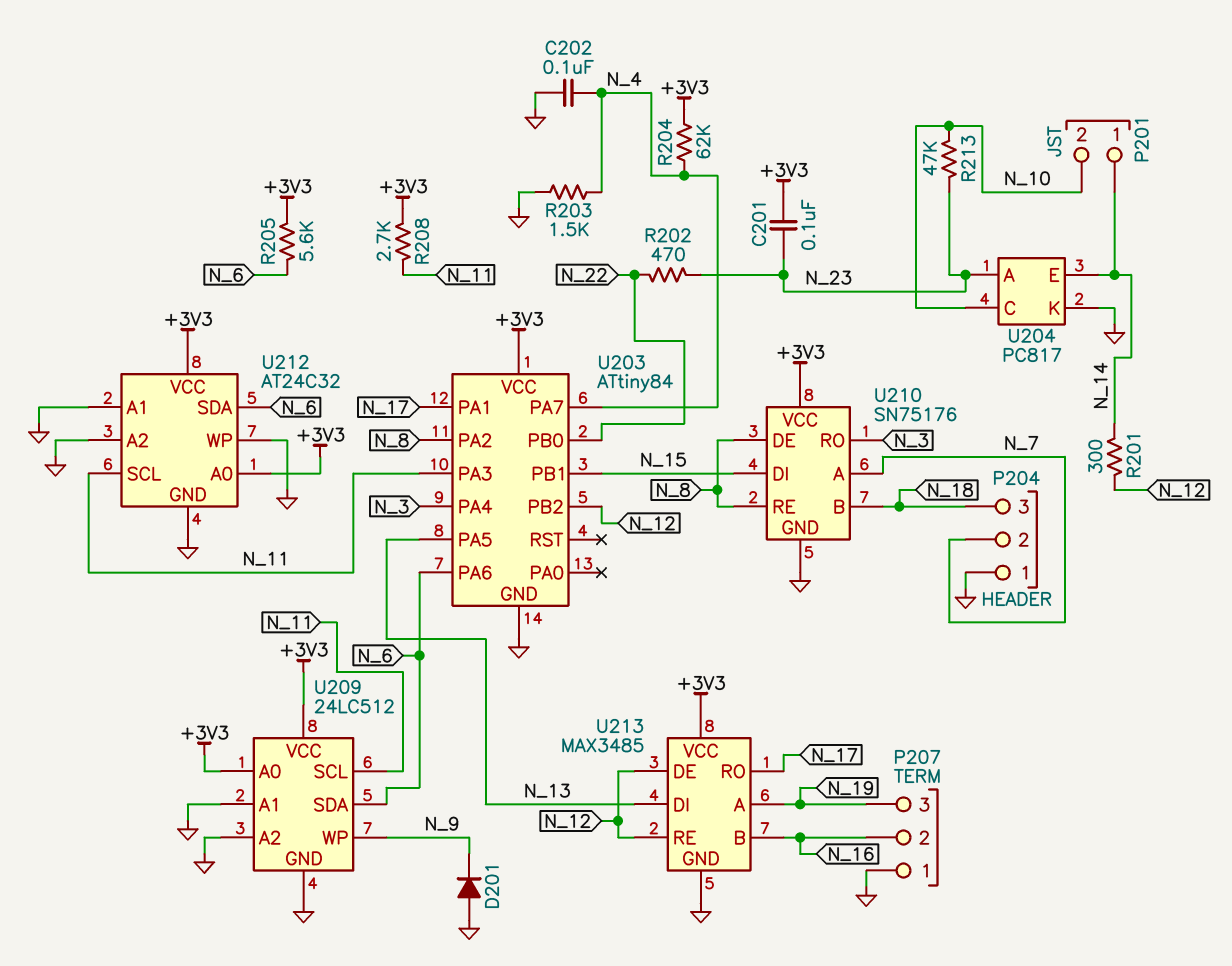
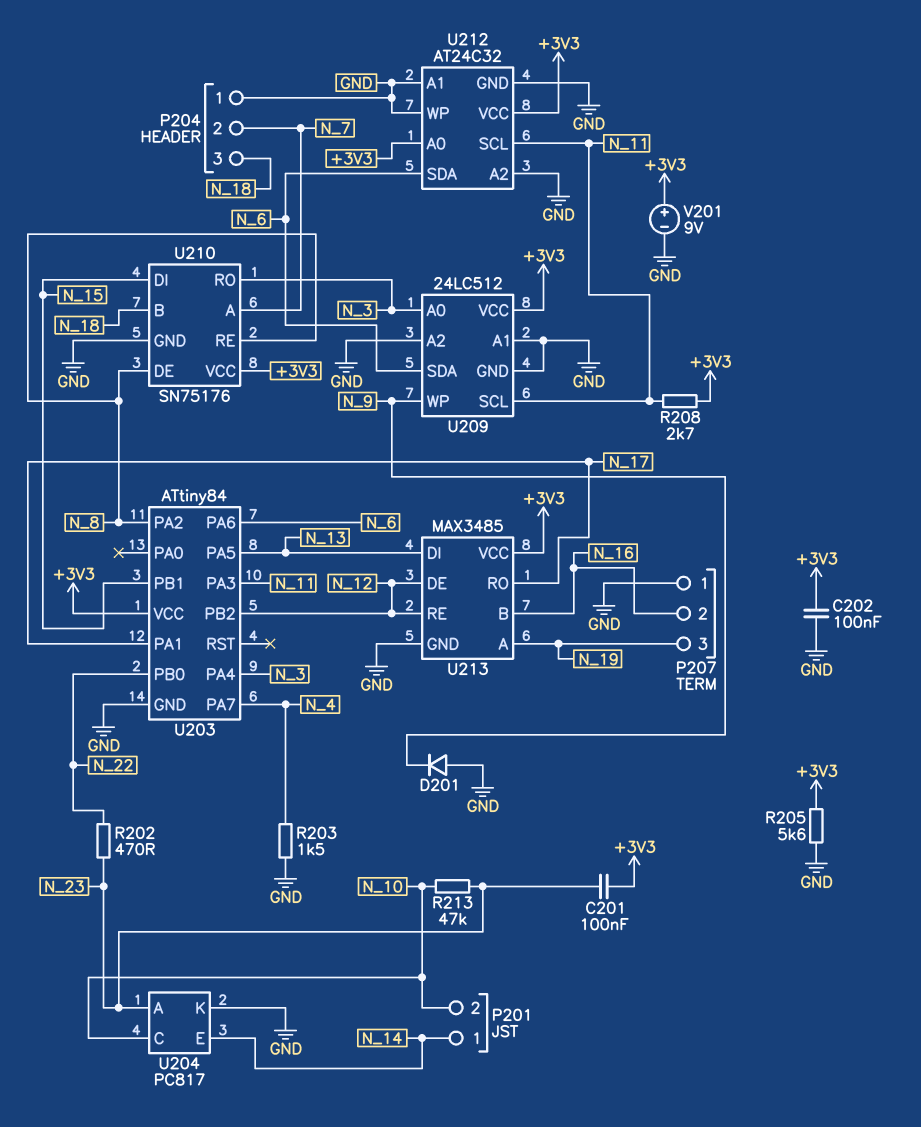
C202: 100nF (GND, N_4) -> 100nF (+3V3, GND)
R201: 300 (N_12, N_14) -> none
R204: 62k (+3V3, N_4) -> none
R205: 5.6k (+3V3, N_6) -> 5.6k (+3V3, GND)
U209 pin A0: +3V3 -> N_3
V201: none -> 9V (plus +3V3, minus GND)

